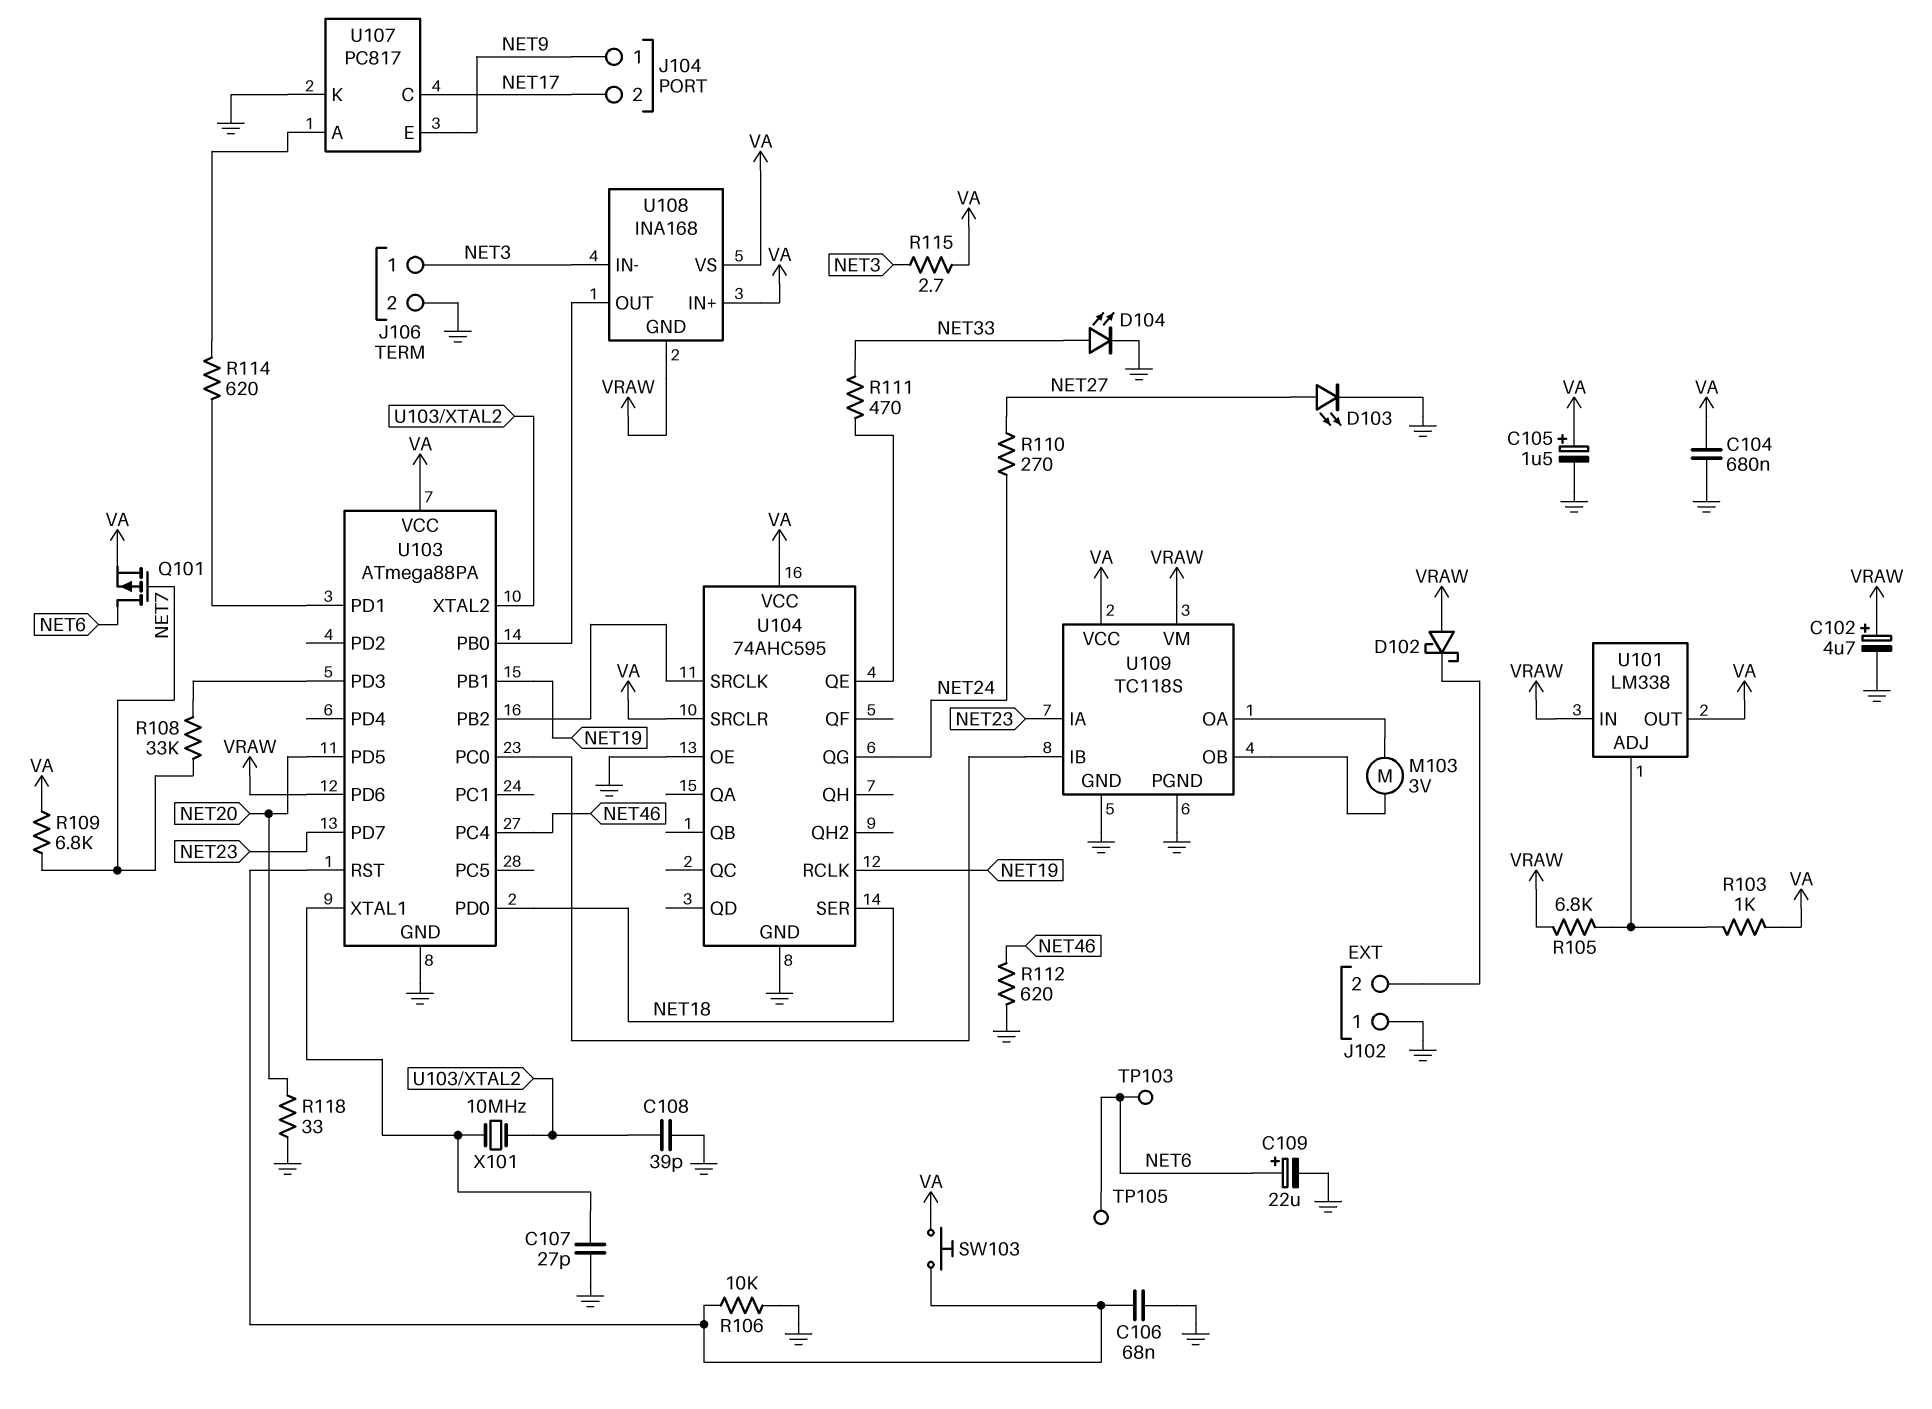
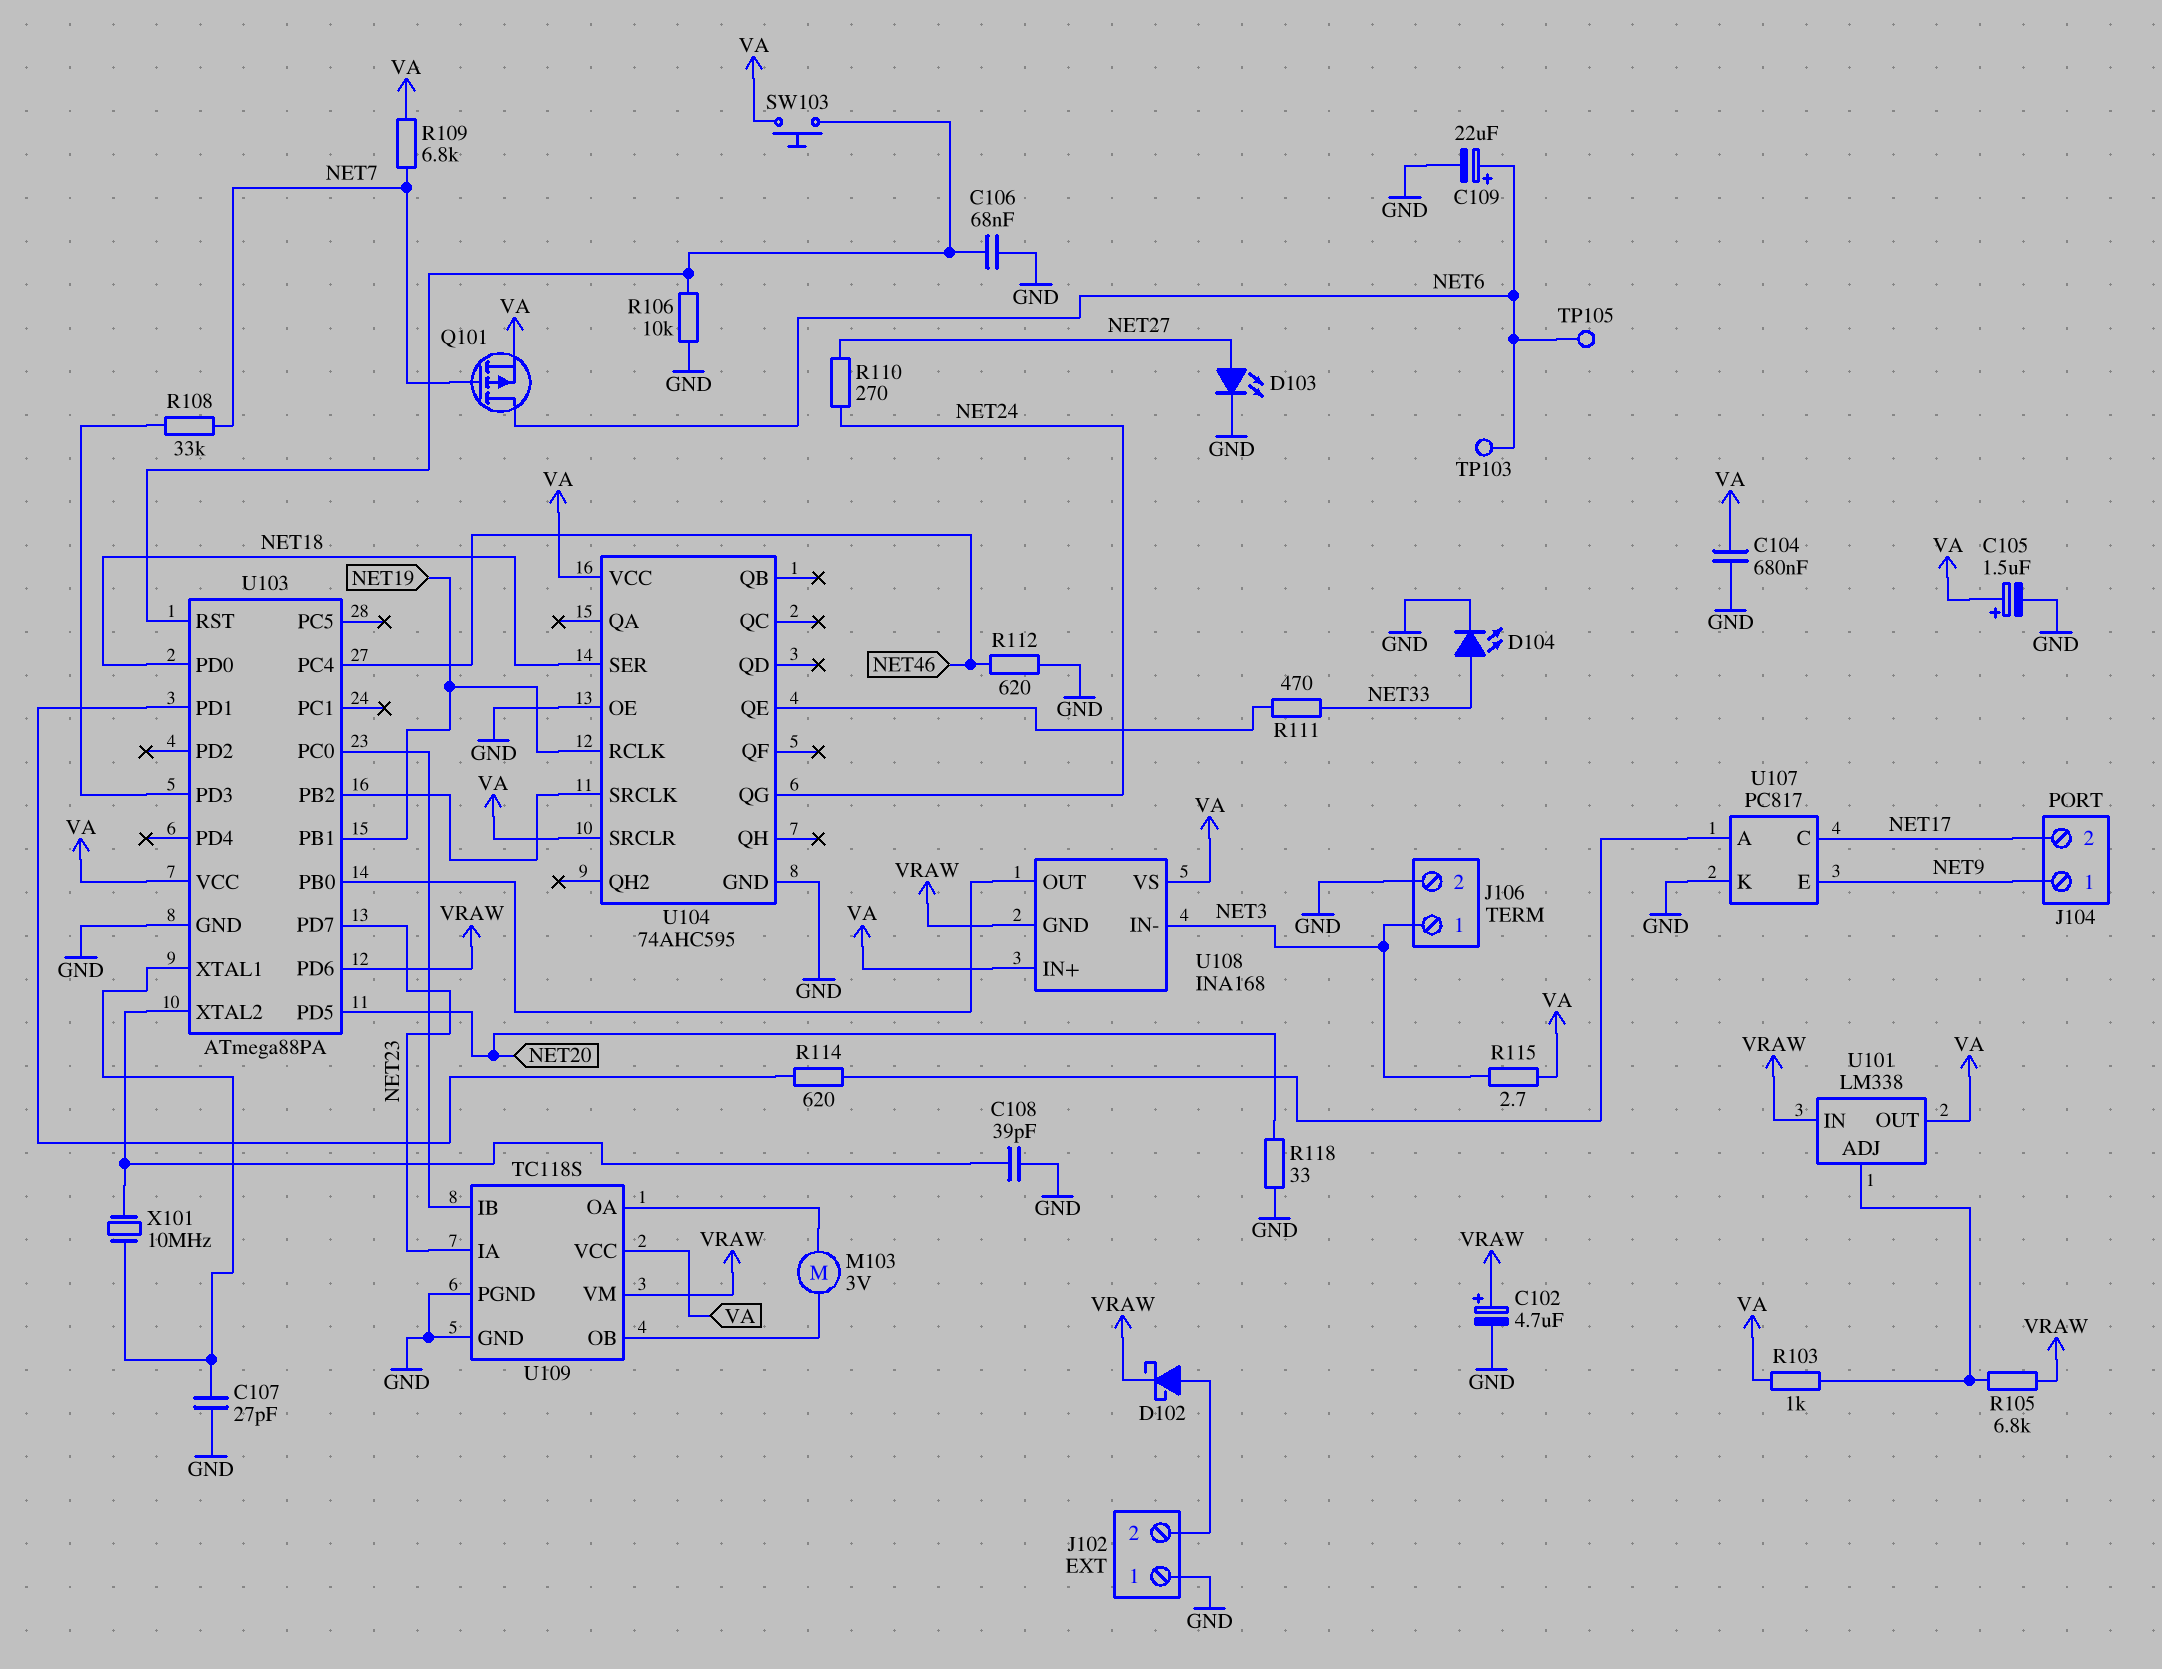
D102: schottky (A VRAW, K J102/2) -> schottky (A J102/2, K VRAW)

